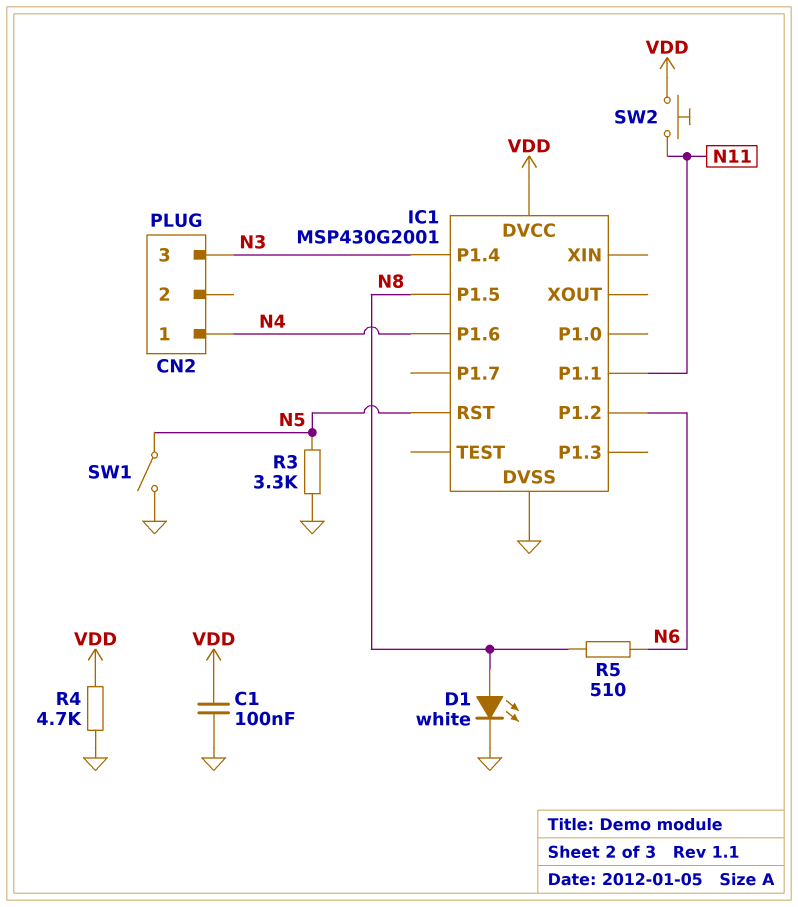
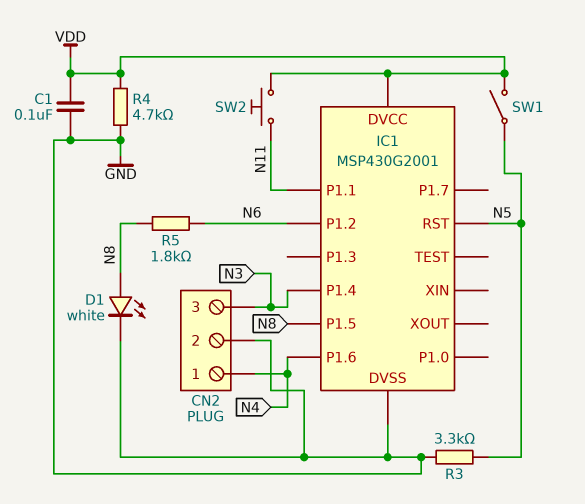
CN2 pin 2: none -> GND
R5: 510 (N6, N8) -> 1.8k (N6, N8)
SW1: switch (GND, N5) -> switch (N5, VDD)

